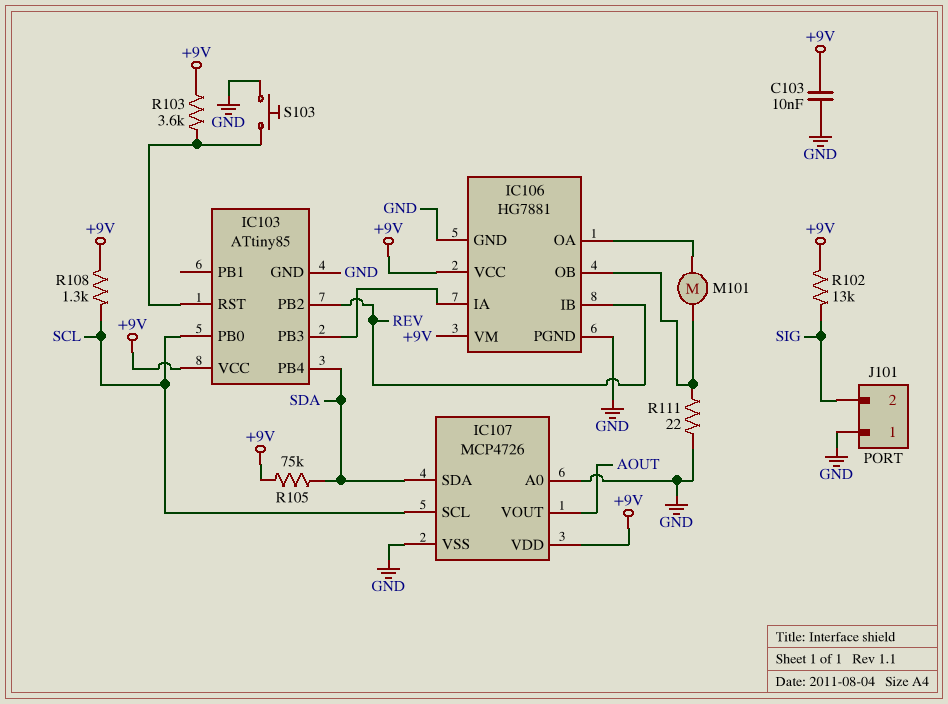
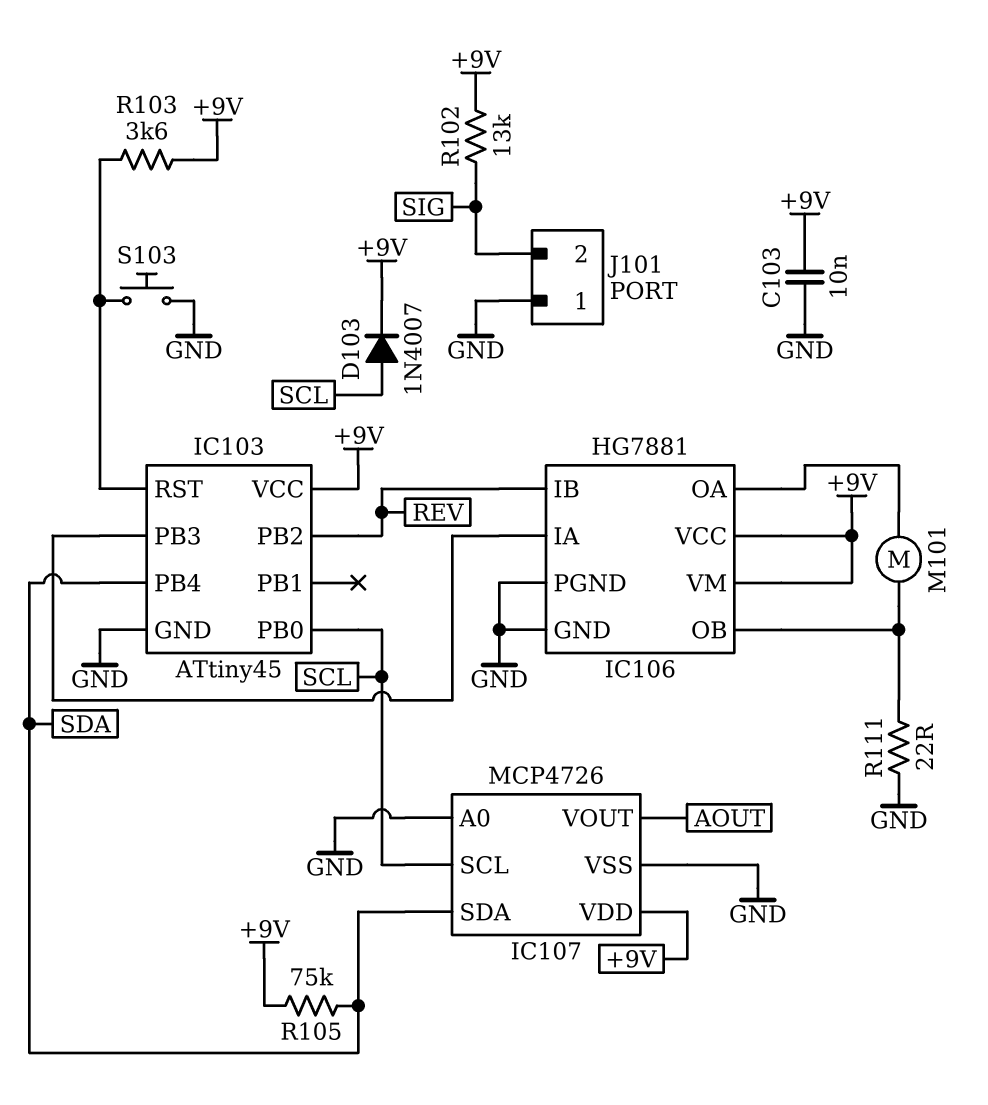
D103: none -> diode 1N4007 (A SCL, K +9V)
IC103: ATtiny85 -> ATtiny45
R108: 1.3k (+9V, SCL) -> none

